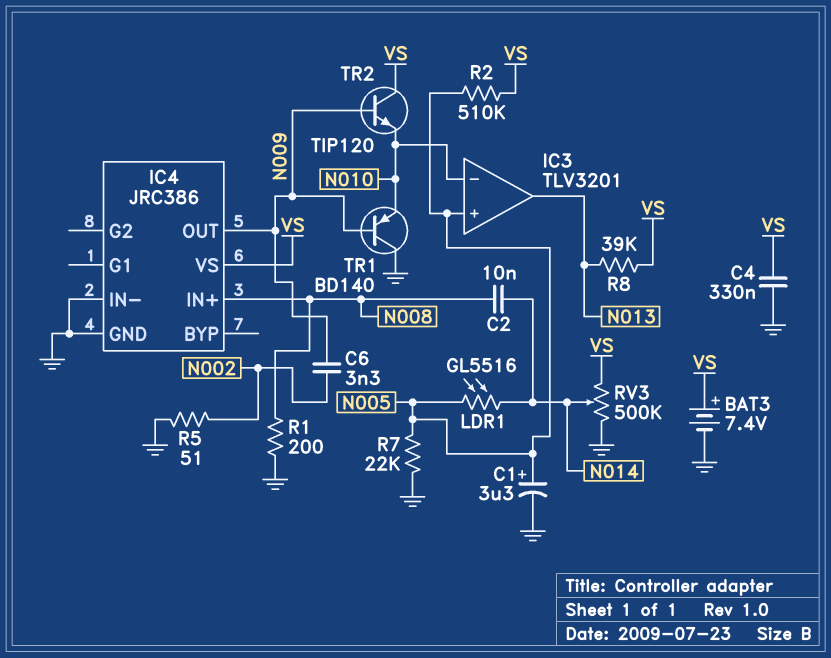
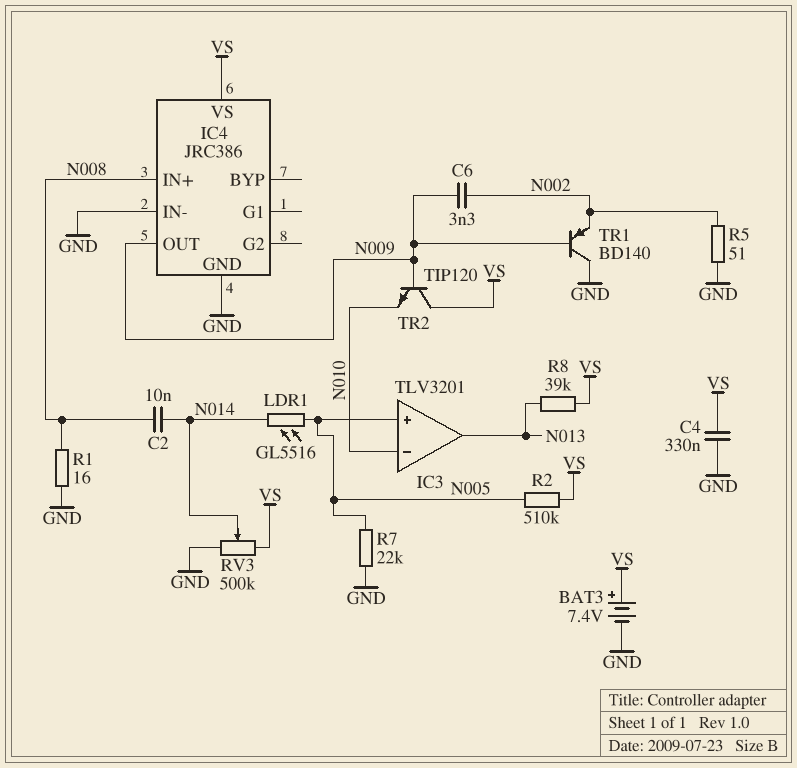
C1: 3.3uF (plus N005, minus GND) -> none
R1: 200 (GND, N008) -> 16 (GND, N008)
TR1: PNP BD140 (B N009, C GND, E N010) -> PNP BD140 (B N009, C GND, E N002)

